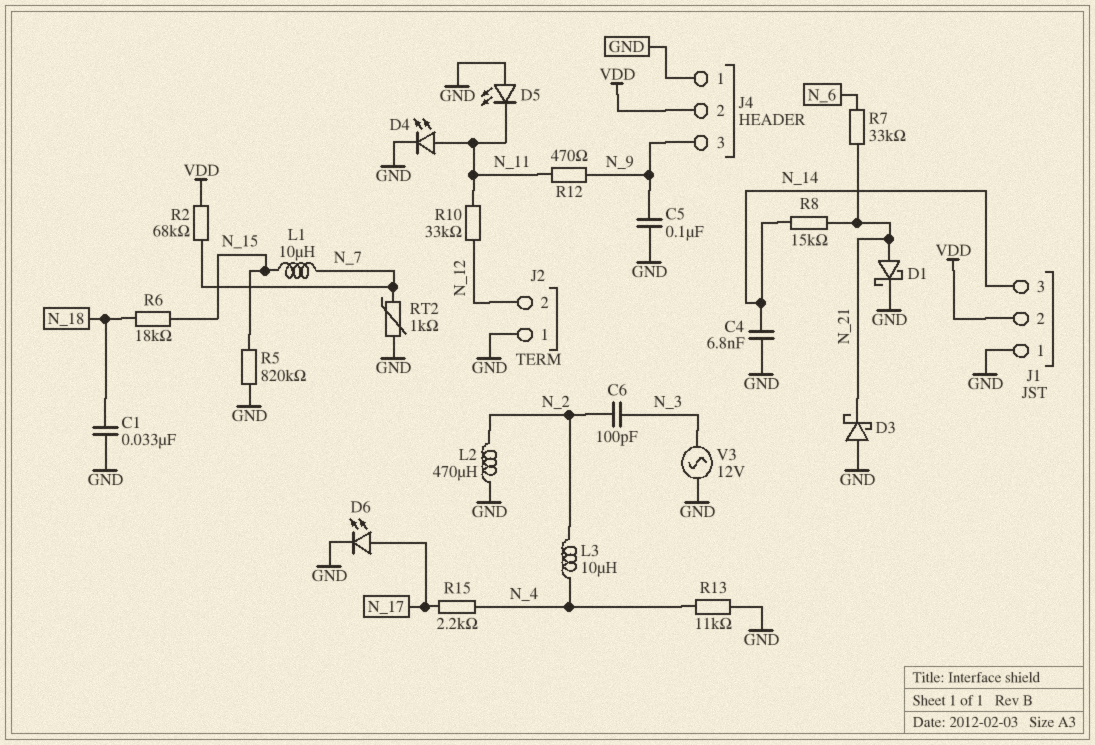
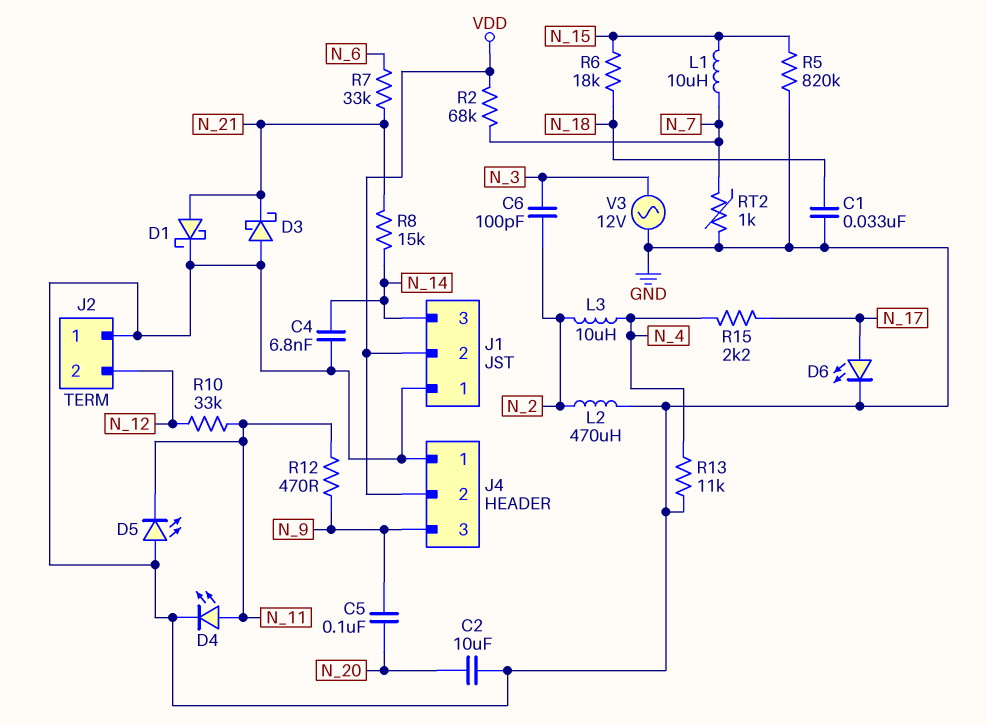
C2: none -> 10uF (GND, N_20)
C5: 100nF (GND, N_9) -> 100nF (N_9, N_20)

